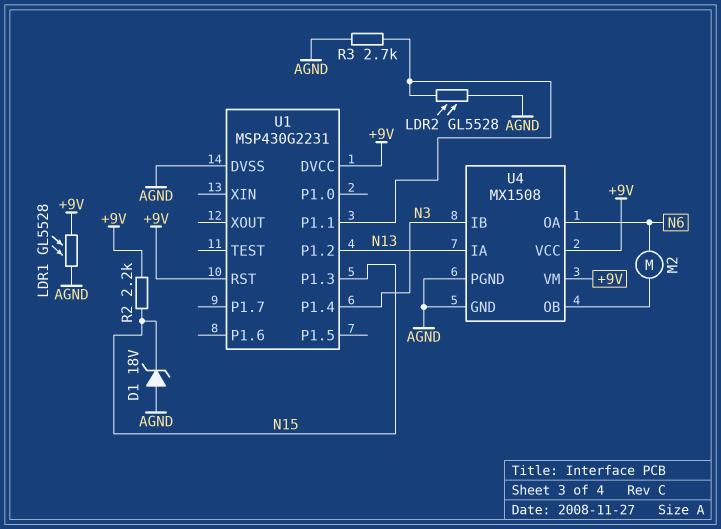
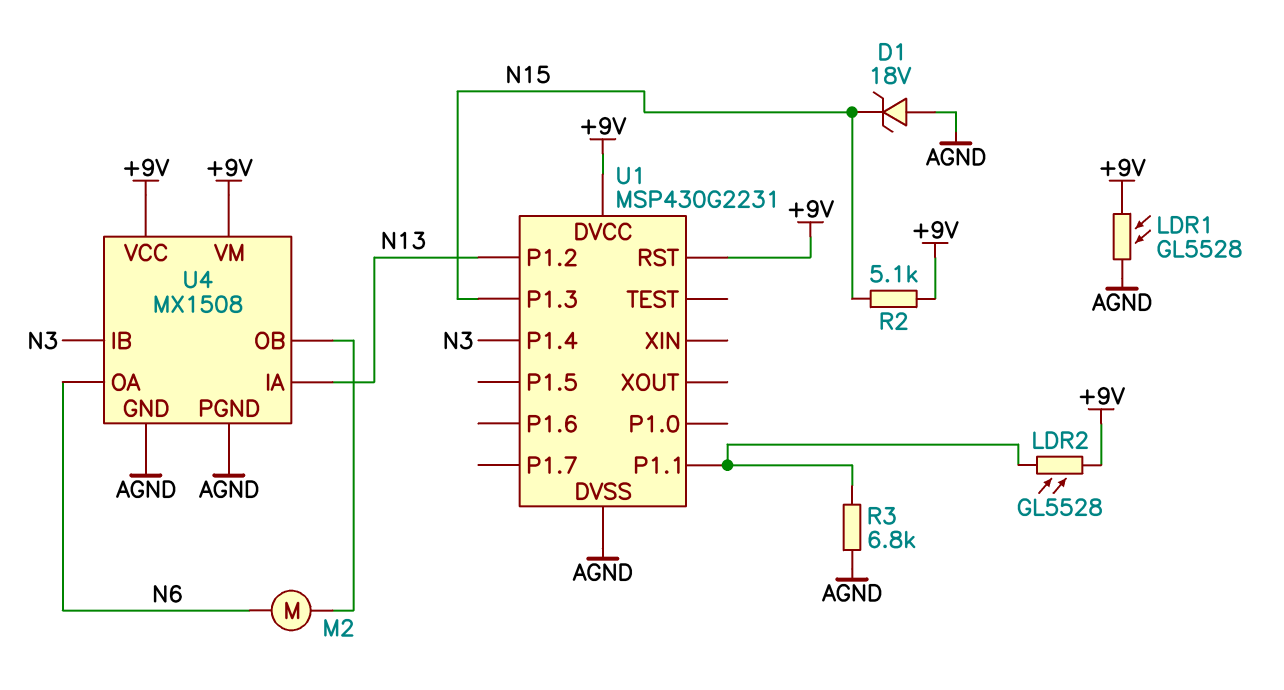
LDR2: GL5528 (AGND, U1/P1.1) -> GL5528 (+9V, U1/P1.1)
R2: 2.2k (+9V, N15) -> 5.1k (+9V, N15)
R3: 2.7k (AGND, U1/P1.1) -> 6.8k (AGND, U1/P1.1)

